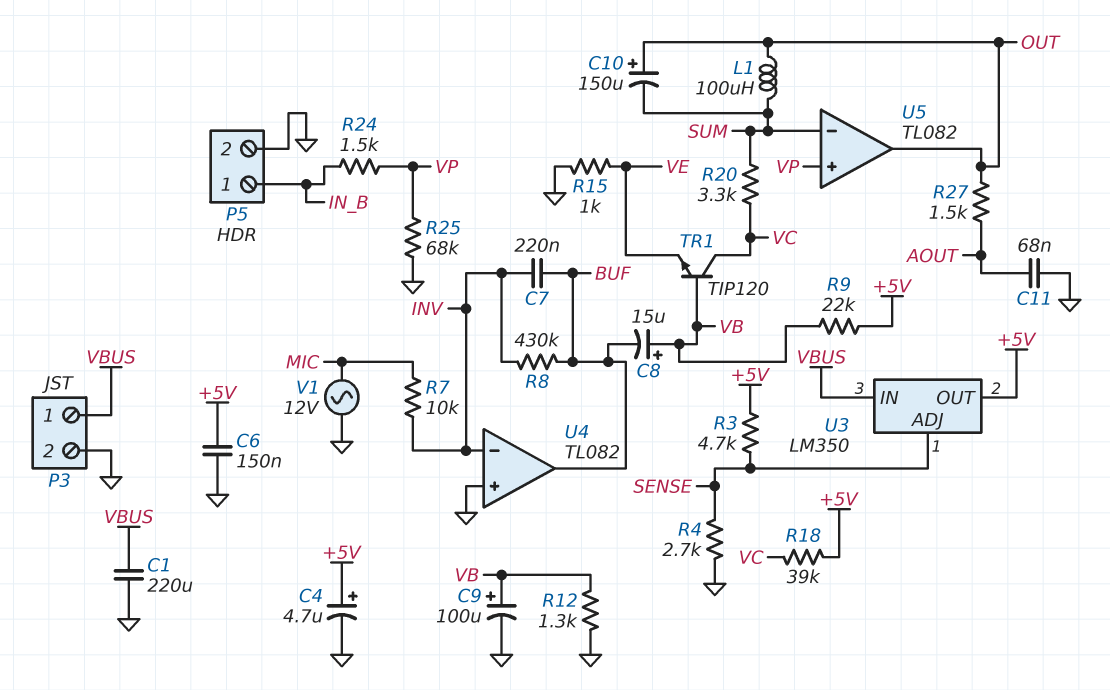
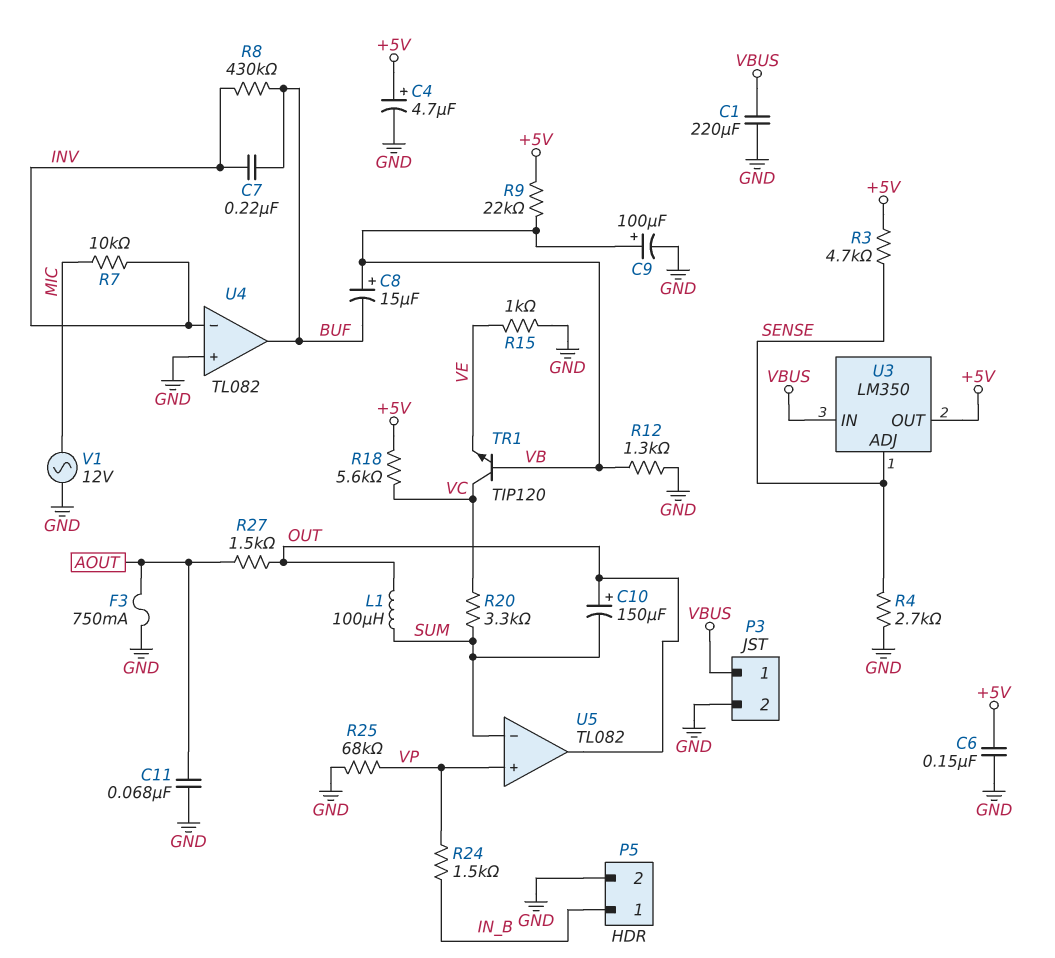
F3: none -> 750mA (AOUT, GND)
R18: 39k (+5V, VC) -> 5.6k (+5V, VC)

